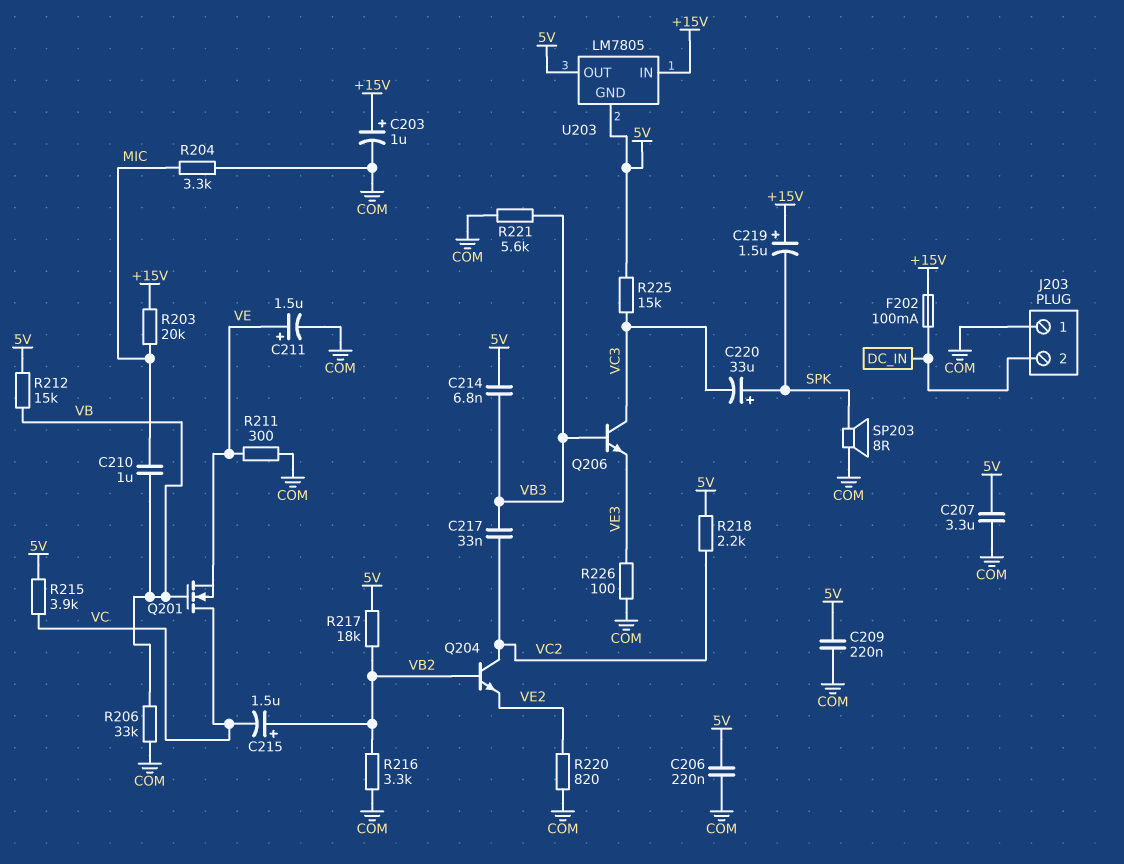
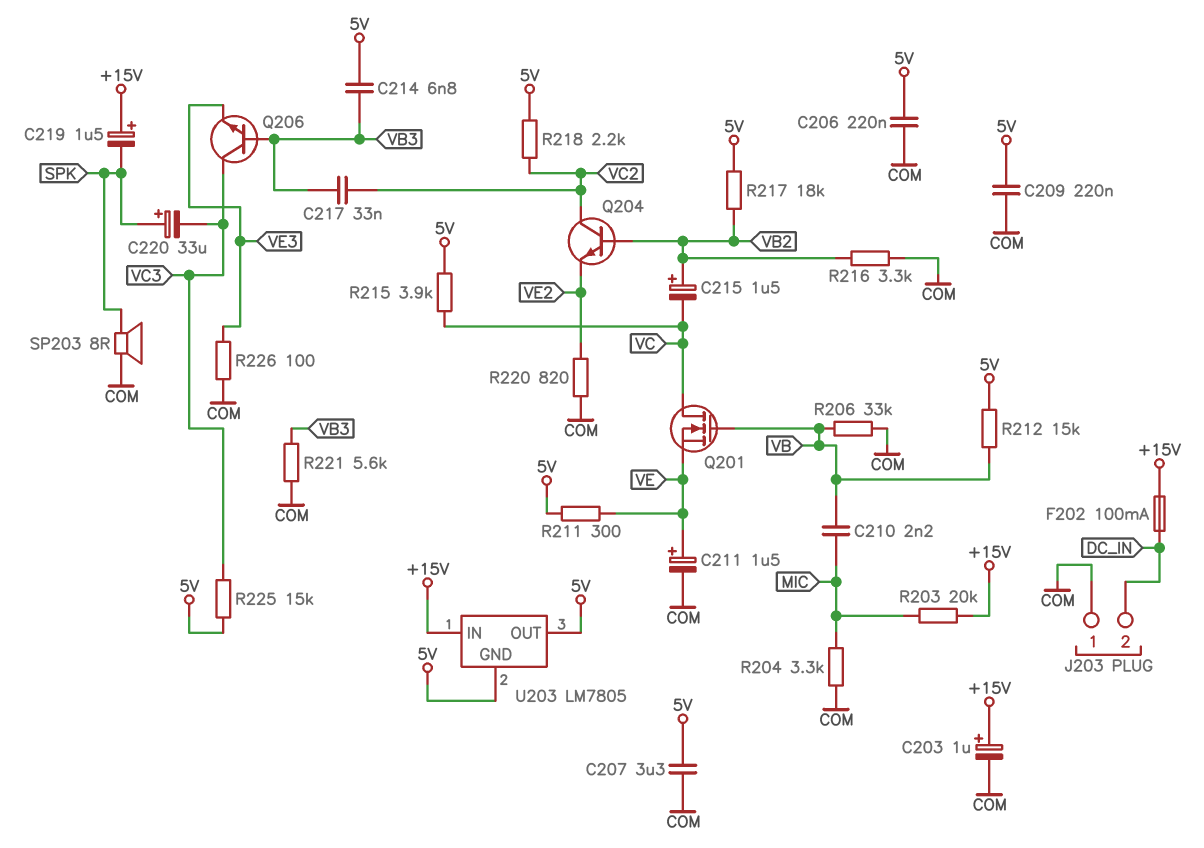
C210: 1uF (MIC, VB) -> 2.2nF (MIC, VB)
R211: 300 (COM, VE) -> 300 (5V, VE)

